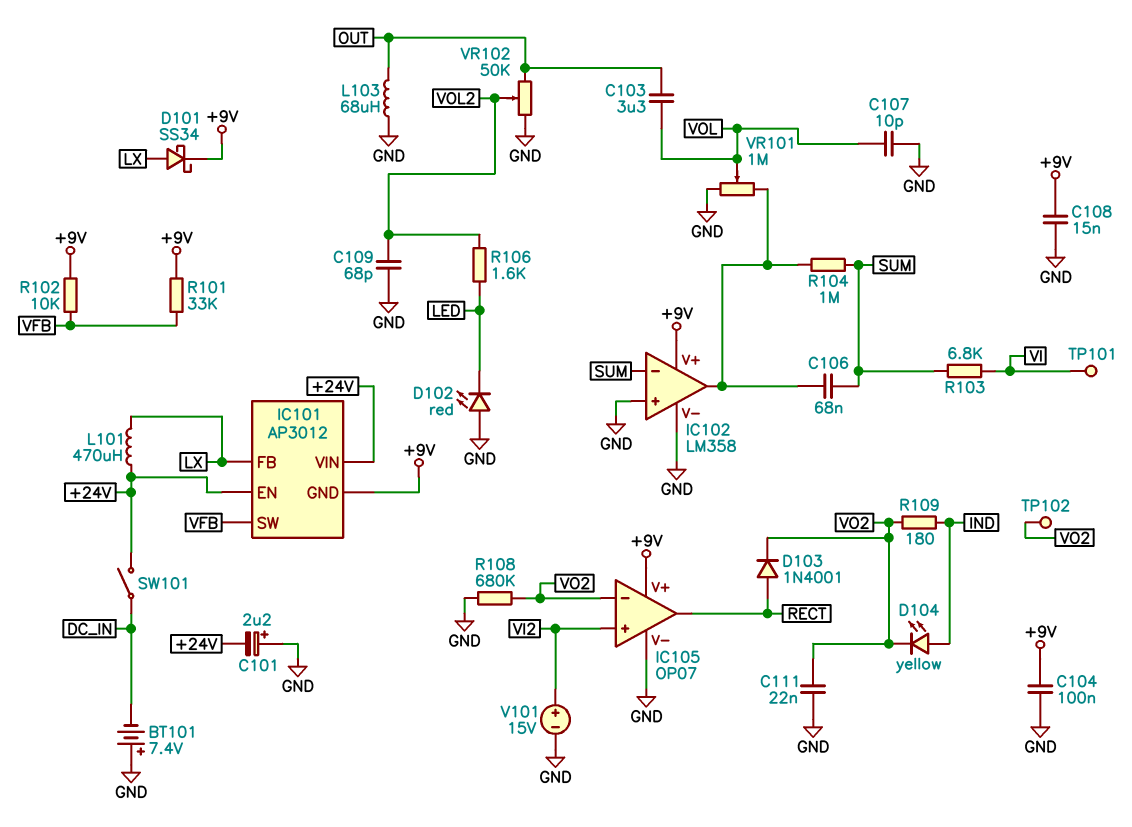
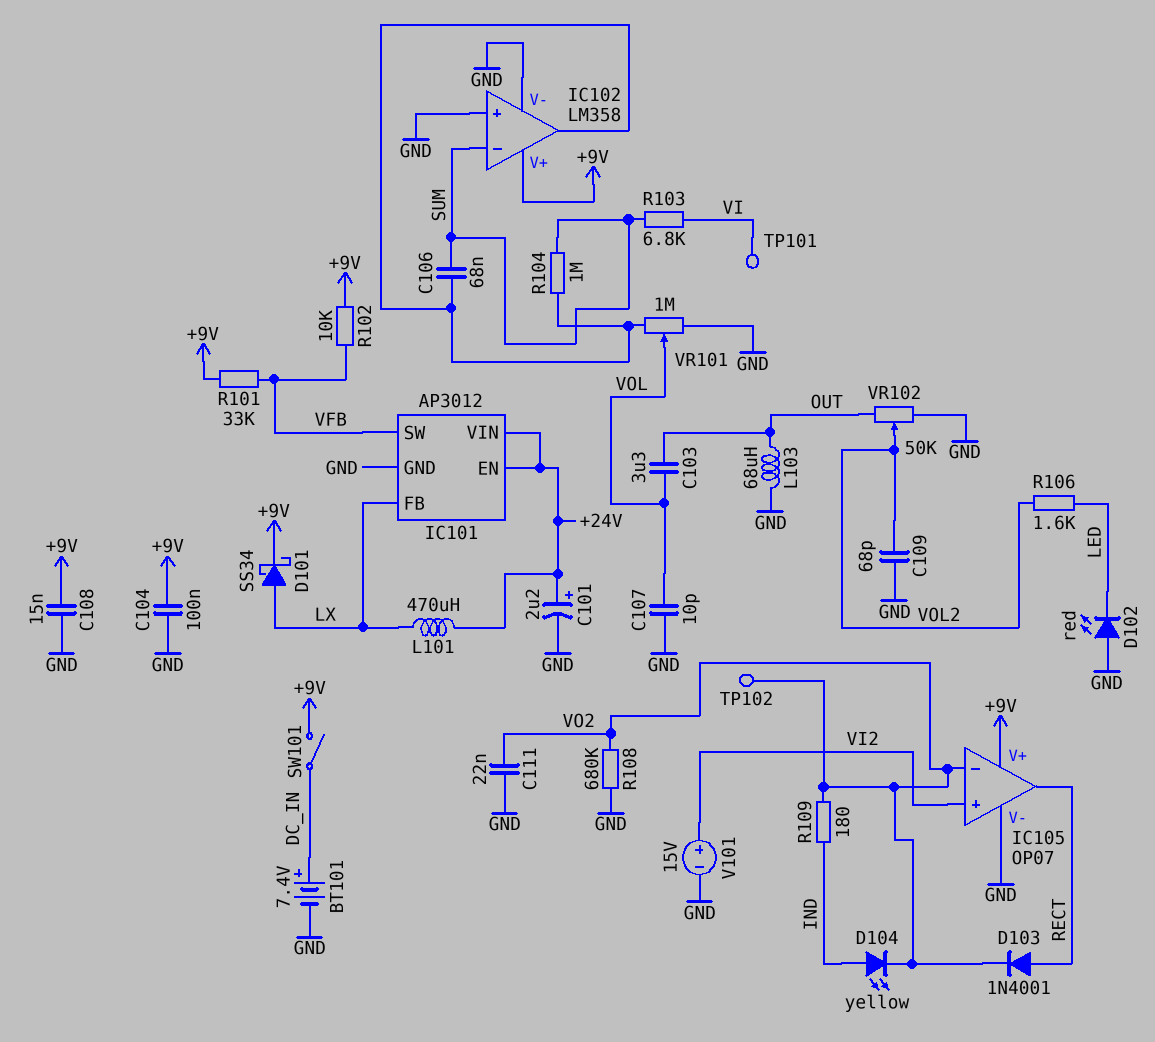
BT101: 7.4V (plus GND, minus DC_IN) -> 7.4V (plus DC_IN, minus GND)
C101: 2.2uF (plus GND, minus +24V) -> 2.2uF (plus +24V, minus GND)
IC101 pin GND: +9V -> GND
SW101: switch (+24V, DC_IN) -> switch (+9V, DC_IN)

